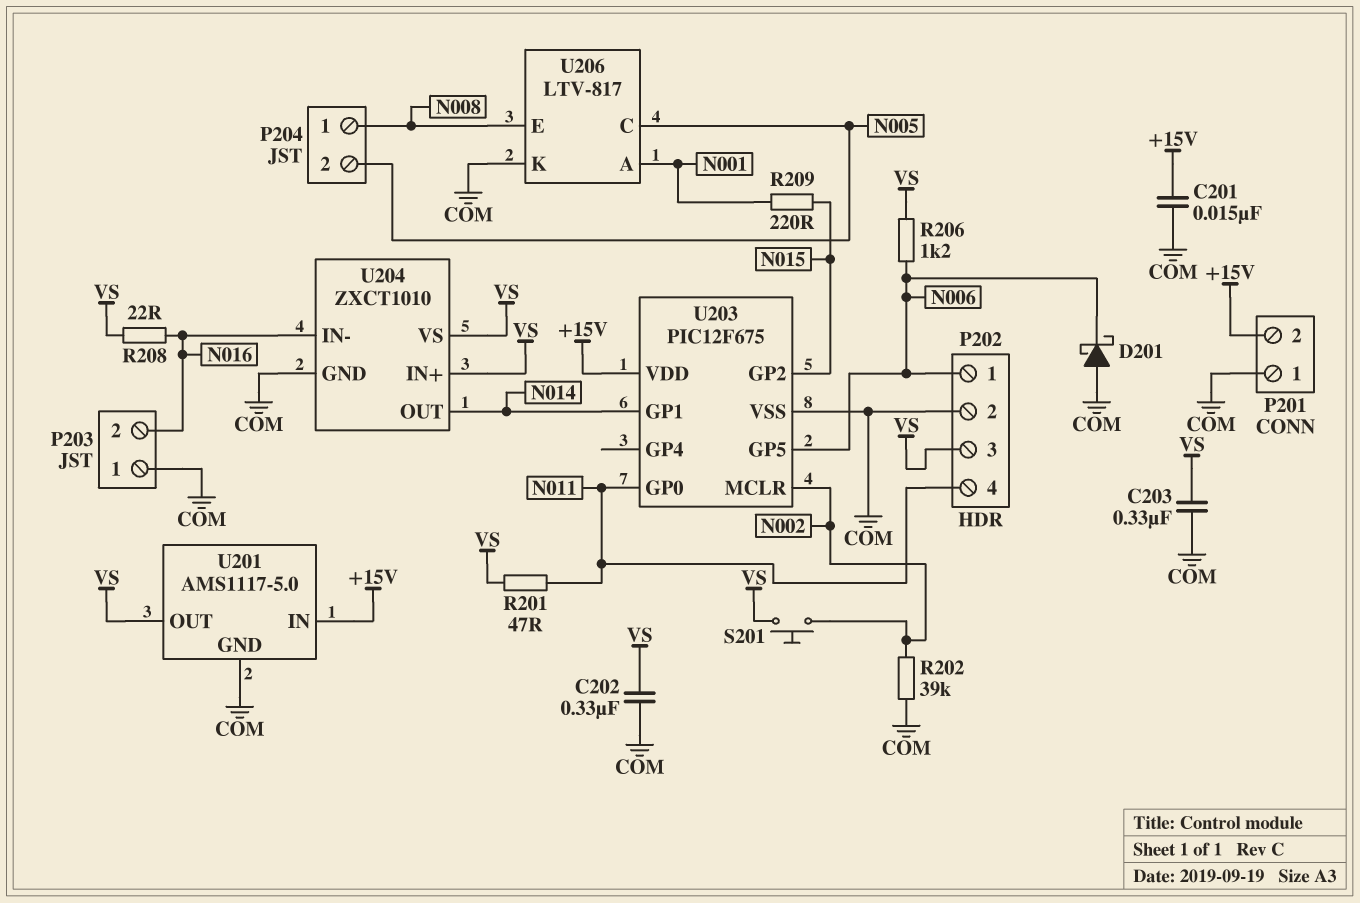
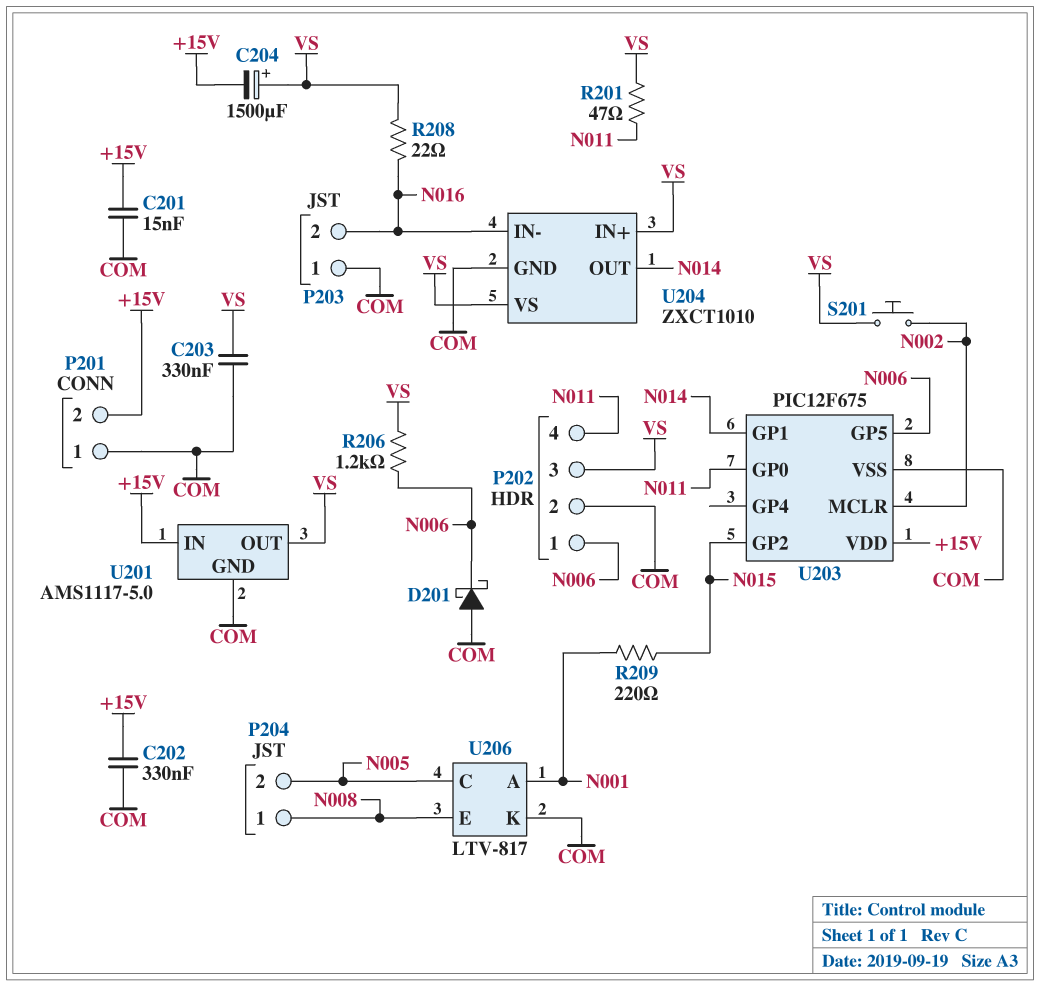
C202: 330nF (COM, VS) -> 330nF (+15V, COM)
C204: none -> 1500uF (plus VS, minus +15V)
R202: 39k (COM, N002) -> none

